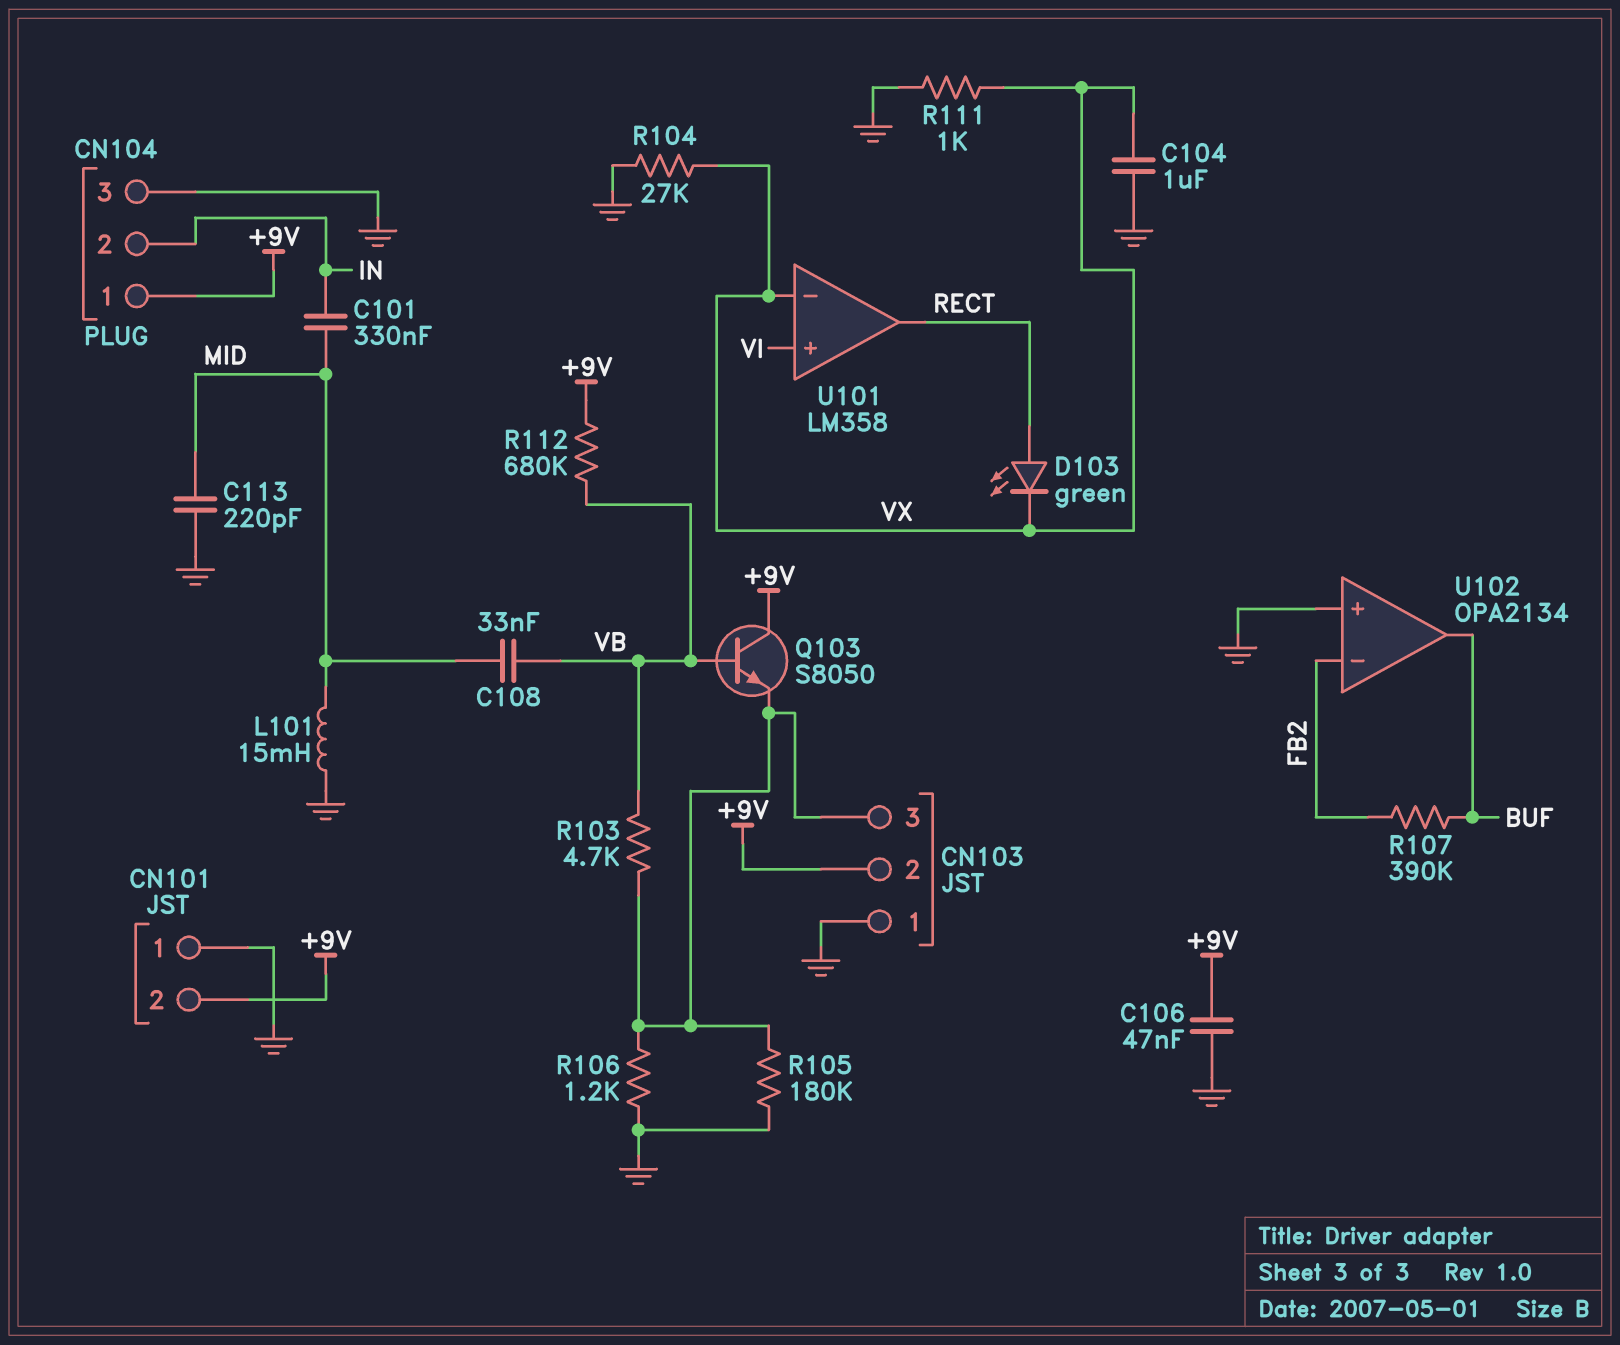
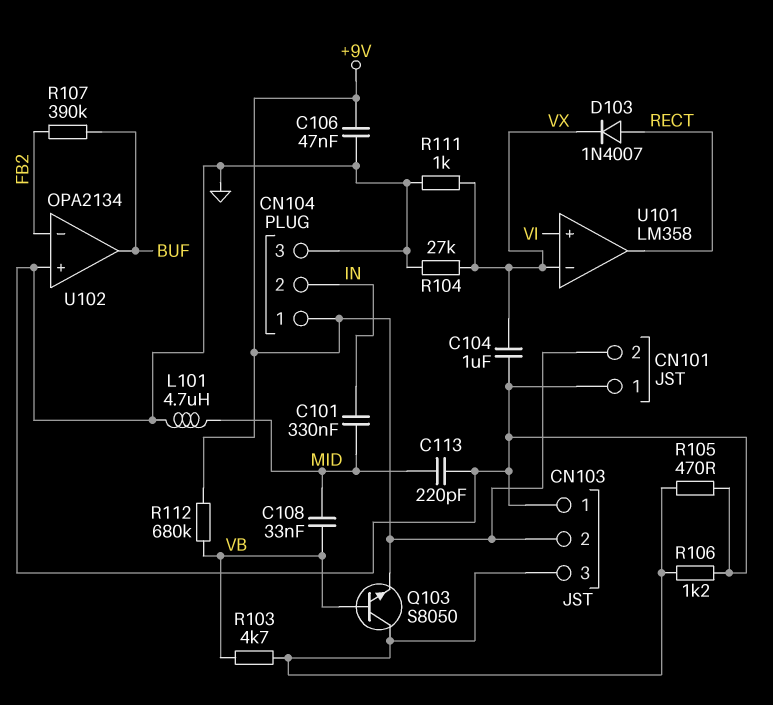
D103: LED green (A RECT, K VX) -> diode 1N4007 (A RECT, K VX)
L101: 15mH (GND, MID) -> 4.7uH (GND, MID)
Q103: NPN S8050 (B VB, C +9V, E CN103/3) -> NPN S8050 (B VB, C CN103/3, E +9V)
R105: 180k (CN103/3, GND) -> 470 (CN103/3, GND)

